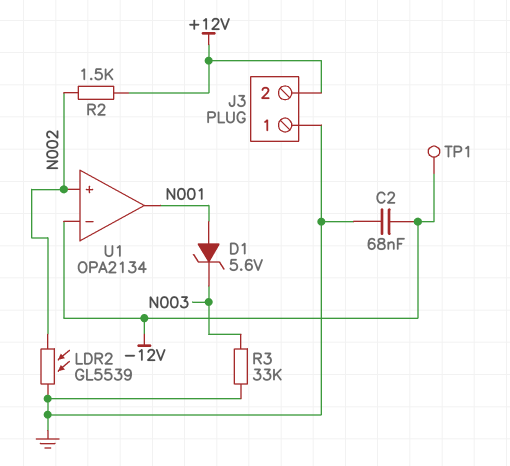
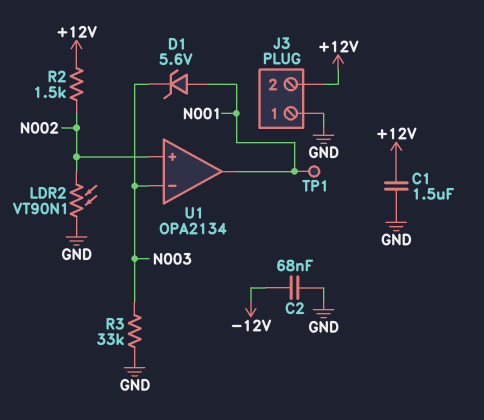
C1: none -> 1.5uF (+12V, GND)
LDR2: GL5539 (GND, N002) -> VT90N1 (GND, N002)
TP1: test point (-12V) -> test point (N001)
U1 pin in-: -12V -> N003

